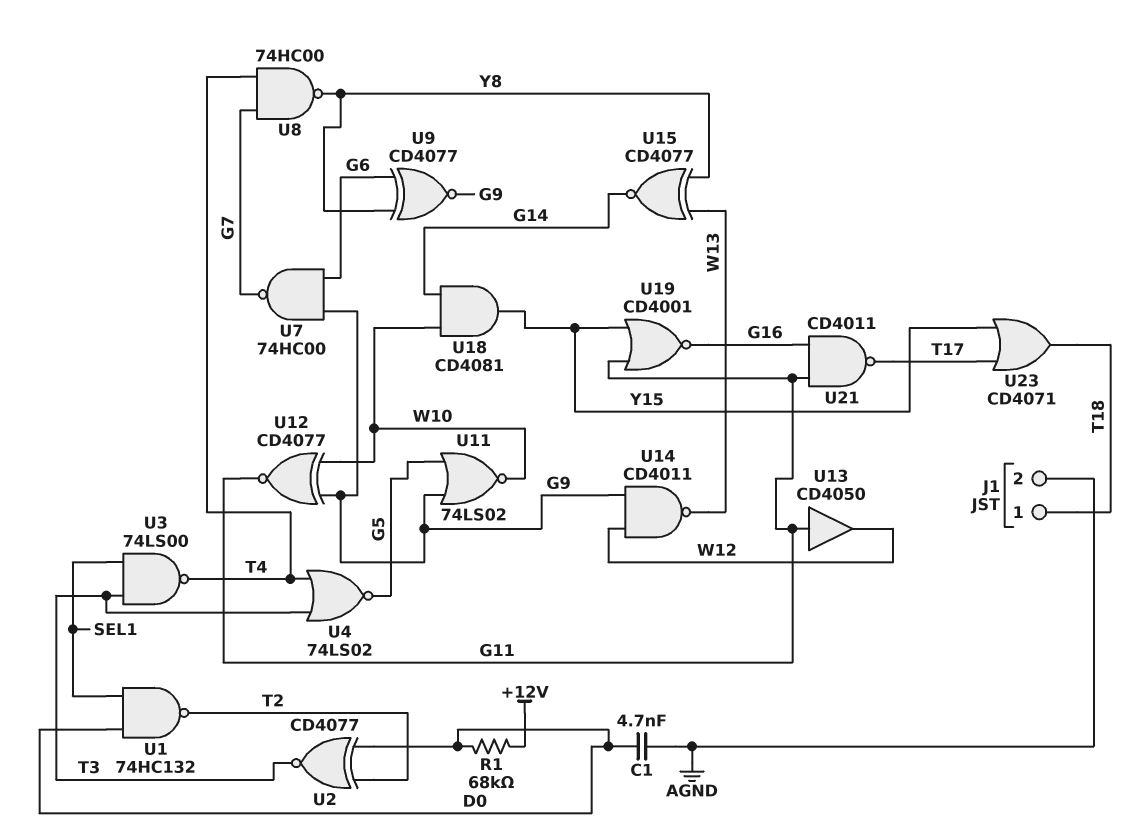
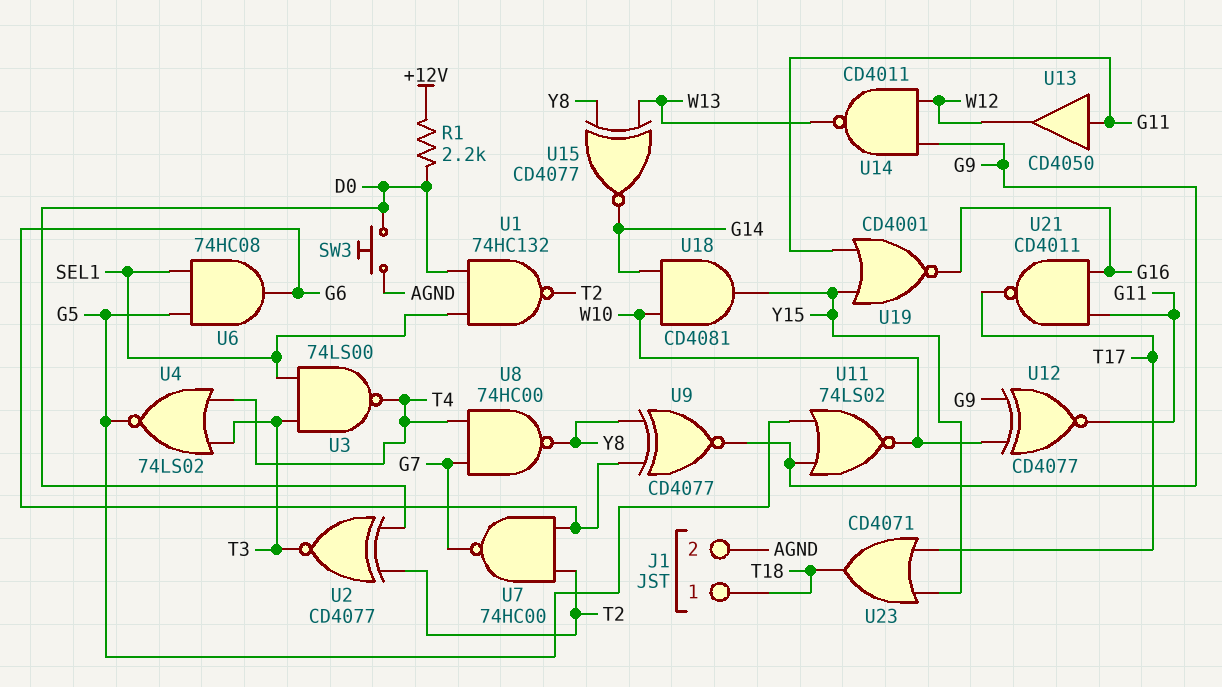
C1: 4.7nF (AGND, D0) -> none
R1: 68k (+12V, D0) -> 2.2k (+12V, D0)
SW3: none -> button (AGND, D0)
U6: none -> AND 74HC08 (in G5, in SEL1, out G6)
U7: NAND 74HC00 (in G6, in G9, out G7) -> NAND 74HC00 (in G6, in T2, out G7)

